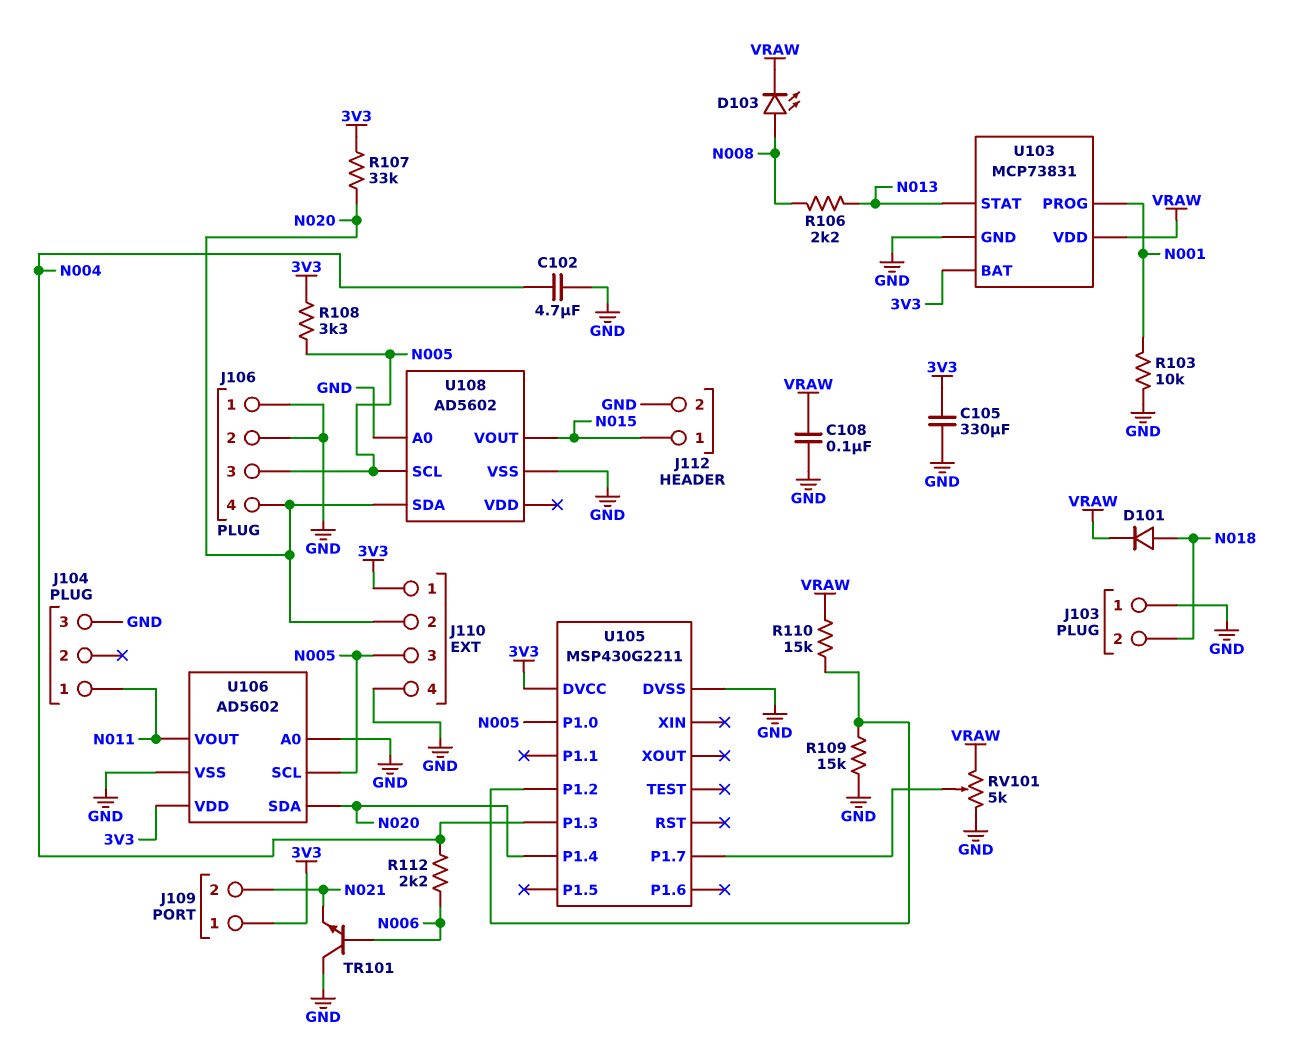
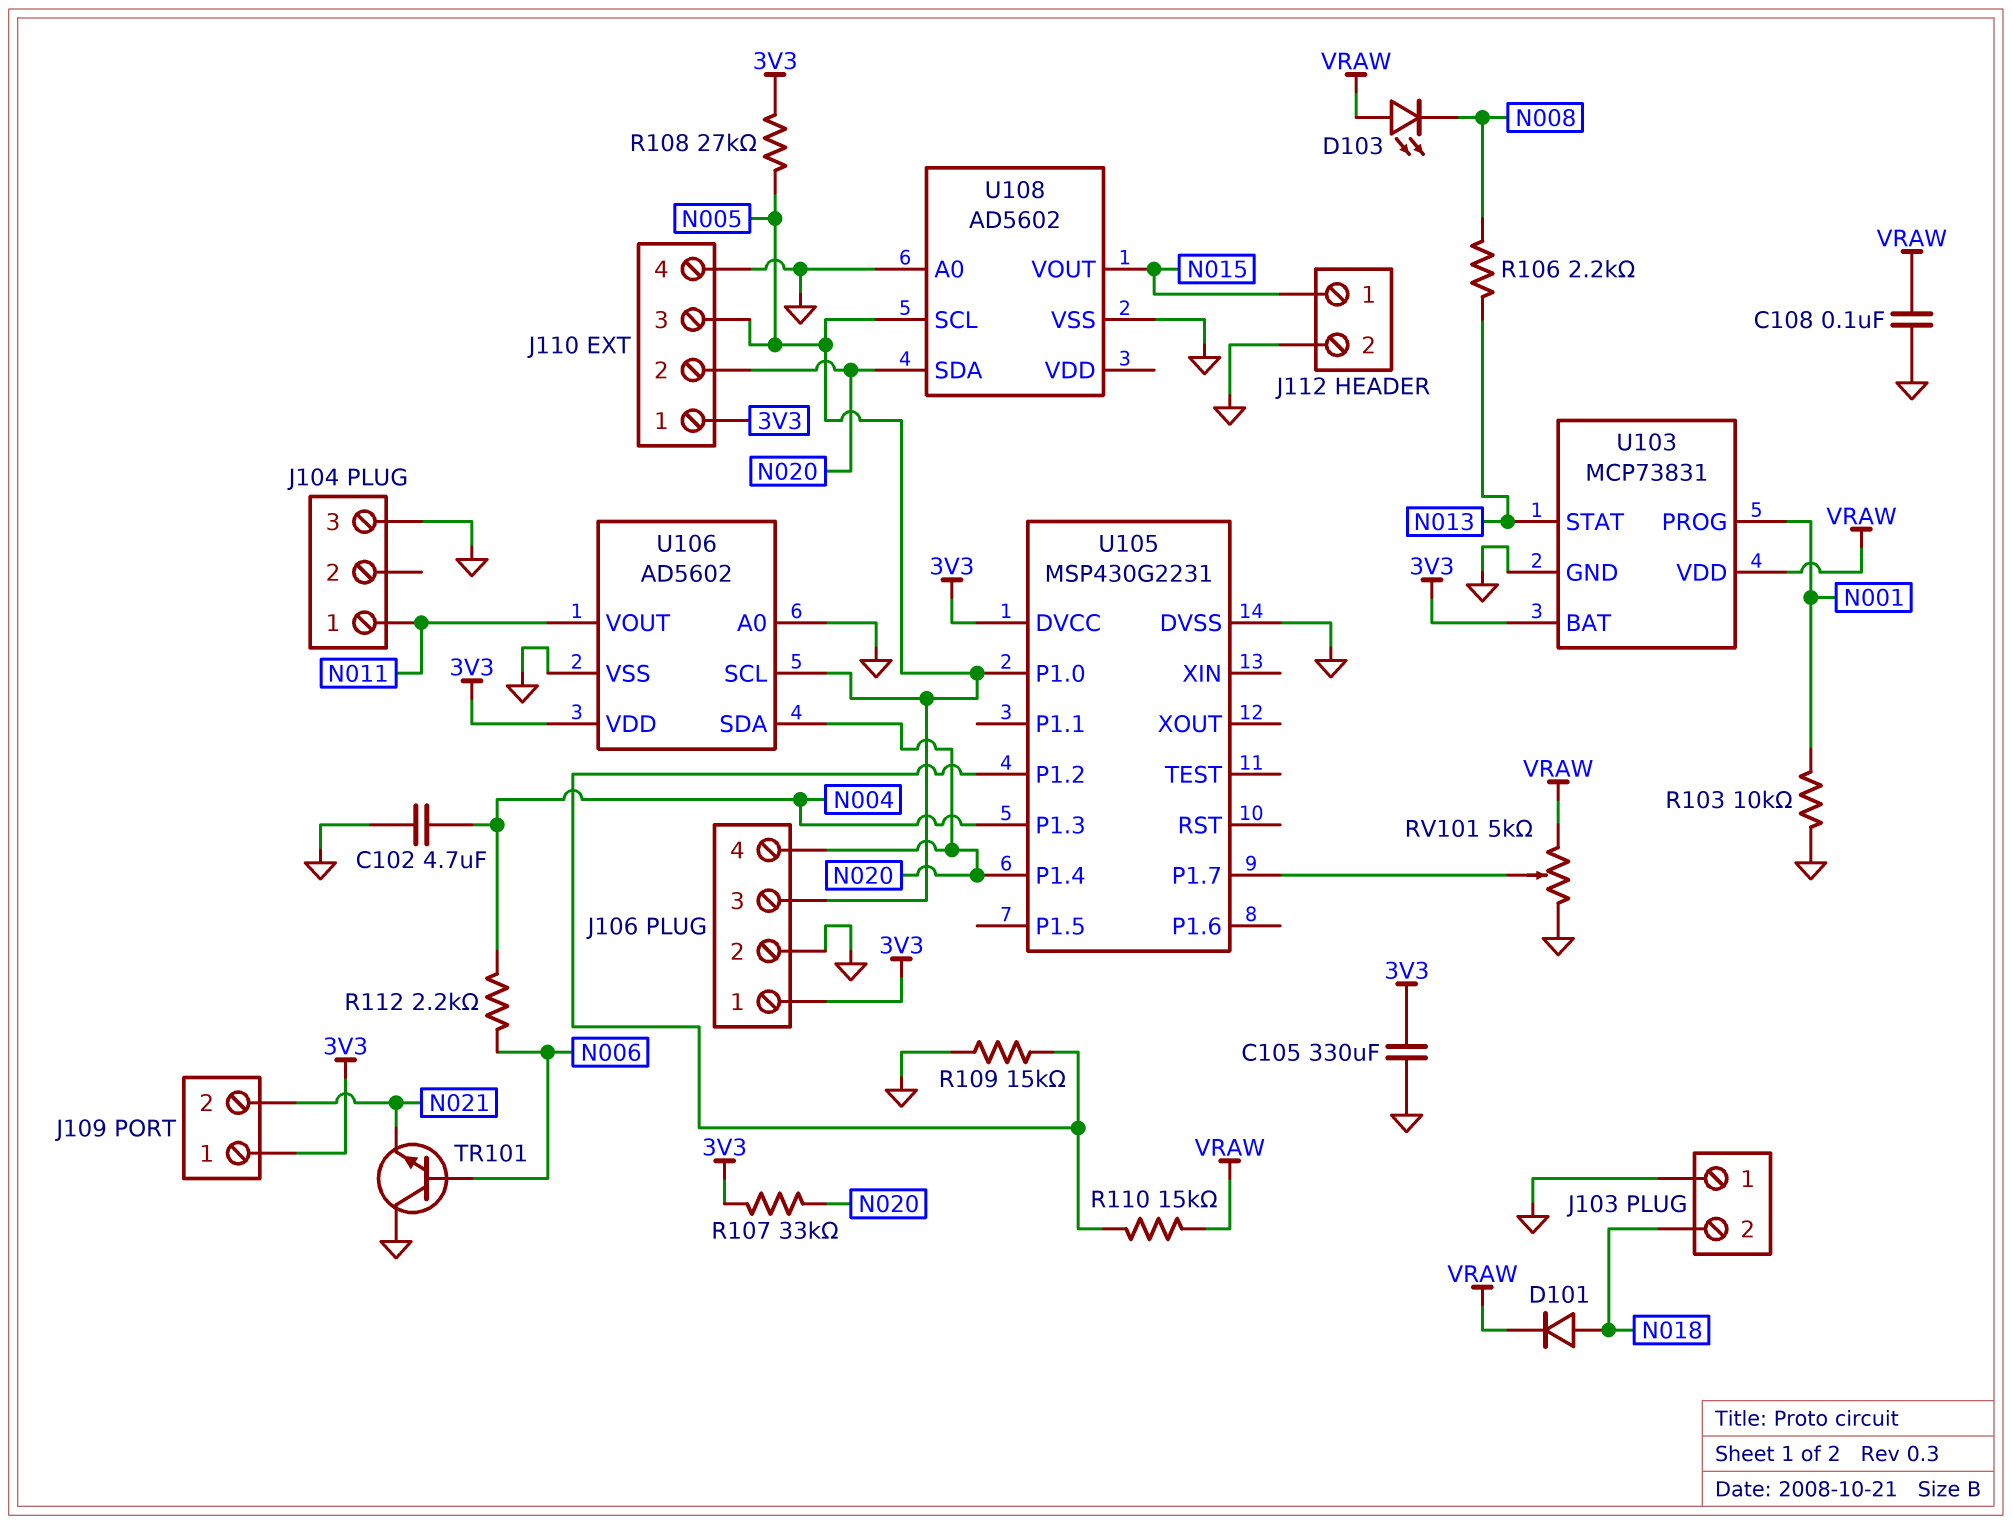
D103: LED (A N008, K VRAW) -> LED (A VRAW, K N008)
J106 pin 1: GND -> 3V3
R108: 3.3k (3V3, N005) -> 27k (3V3, N005)
U105: MSP430G2211 -> MSP430G2231

